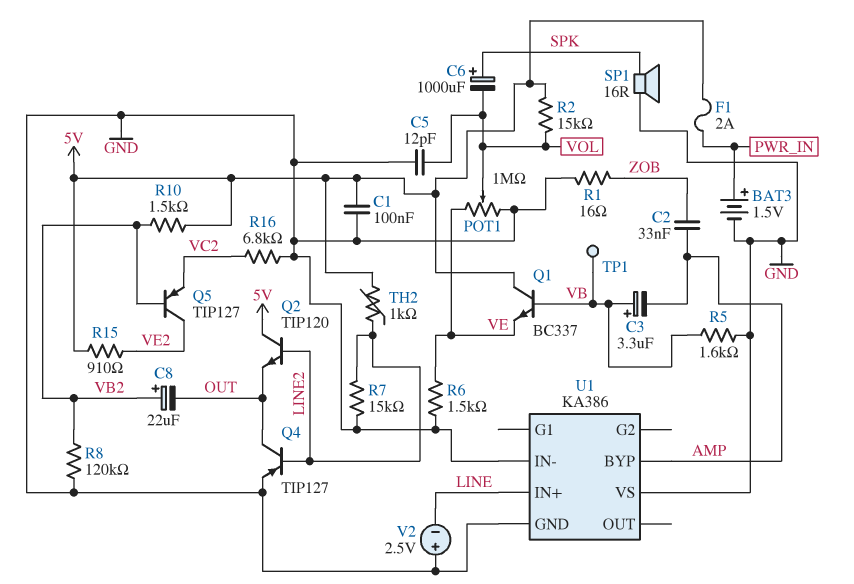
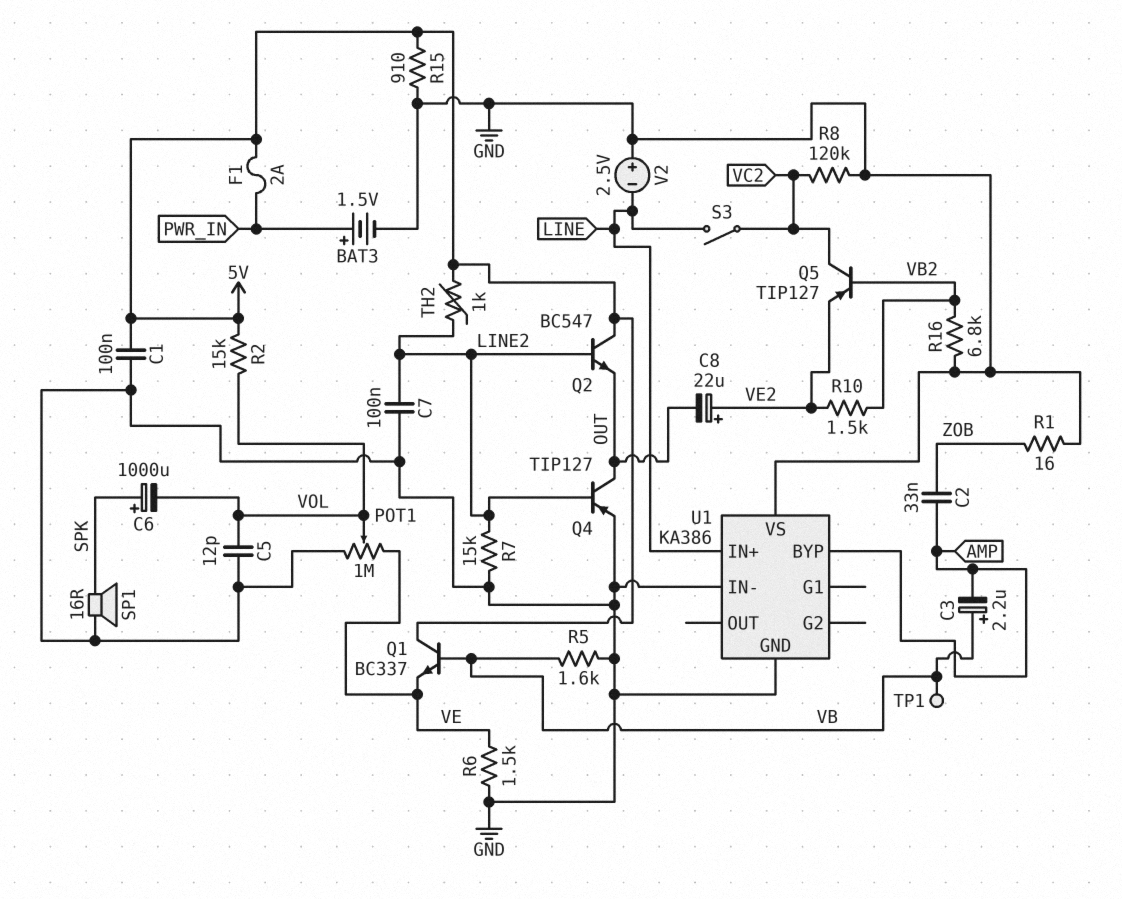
C3: 3.3uF (plus VB, minus AMP) -> 2.2uF (plus VB, minus AMP)
C7: none -> 100nF (GND, LINE2)
C8: 22uF (plus VB2, minus OUT) -> 22uF (plus VE2, minus OUT)
Q2: NPN TIP120 (B LINE2, C 5V, E OUT) -> NPN BC547 (B LINE2, C 5V, E OUT)
Q5: PNP TIP127 (B VB2, C VE2, E VC2) -> PNP TIP127 (B VB2, C VC2, E VE2)
R8: 120k (GND, VB2) -> 120k (GND, VC2)
R10: 1.5k (5V, VB2) -> 1.5k (VB2, VE2)
R15: 910 (5V, VE2) -> 910 (5V, GND)
R16: 6.8k (GND, VC2) -> 6.8k (GND, VB2)
S3: none -> switch (LINE, VC2)

